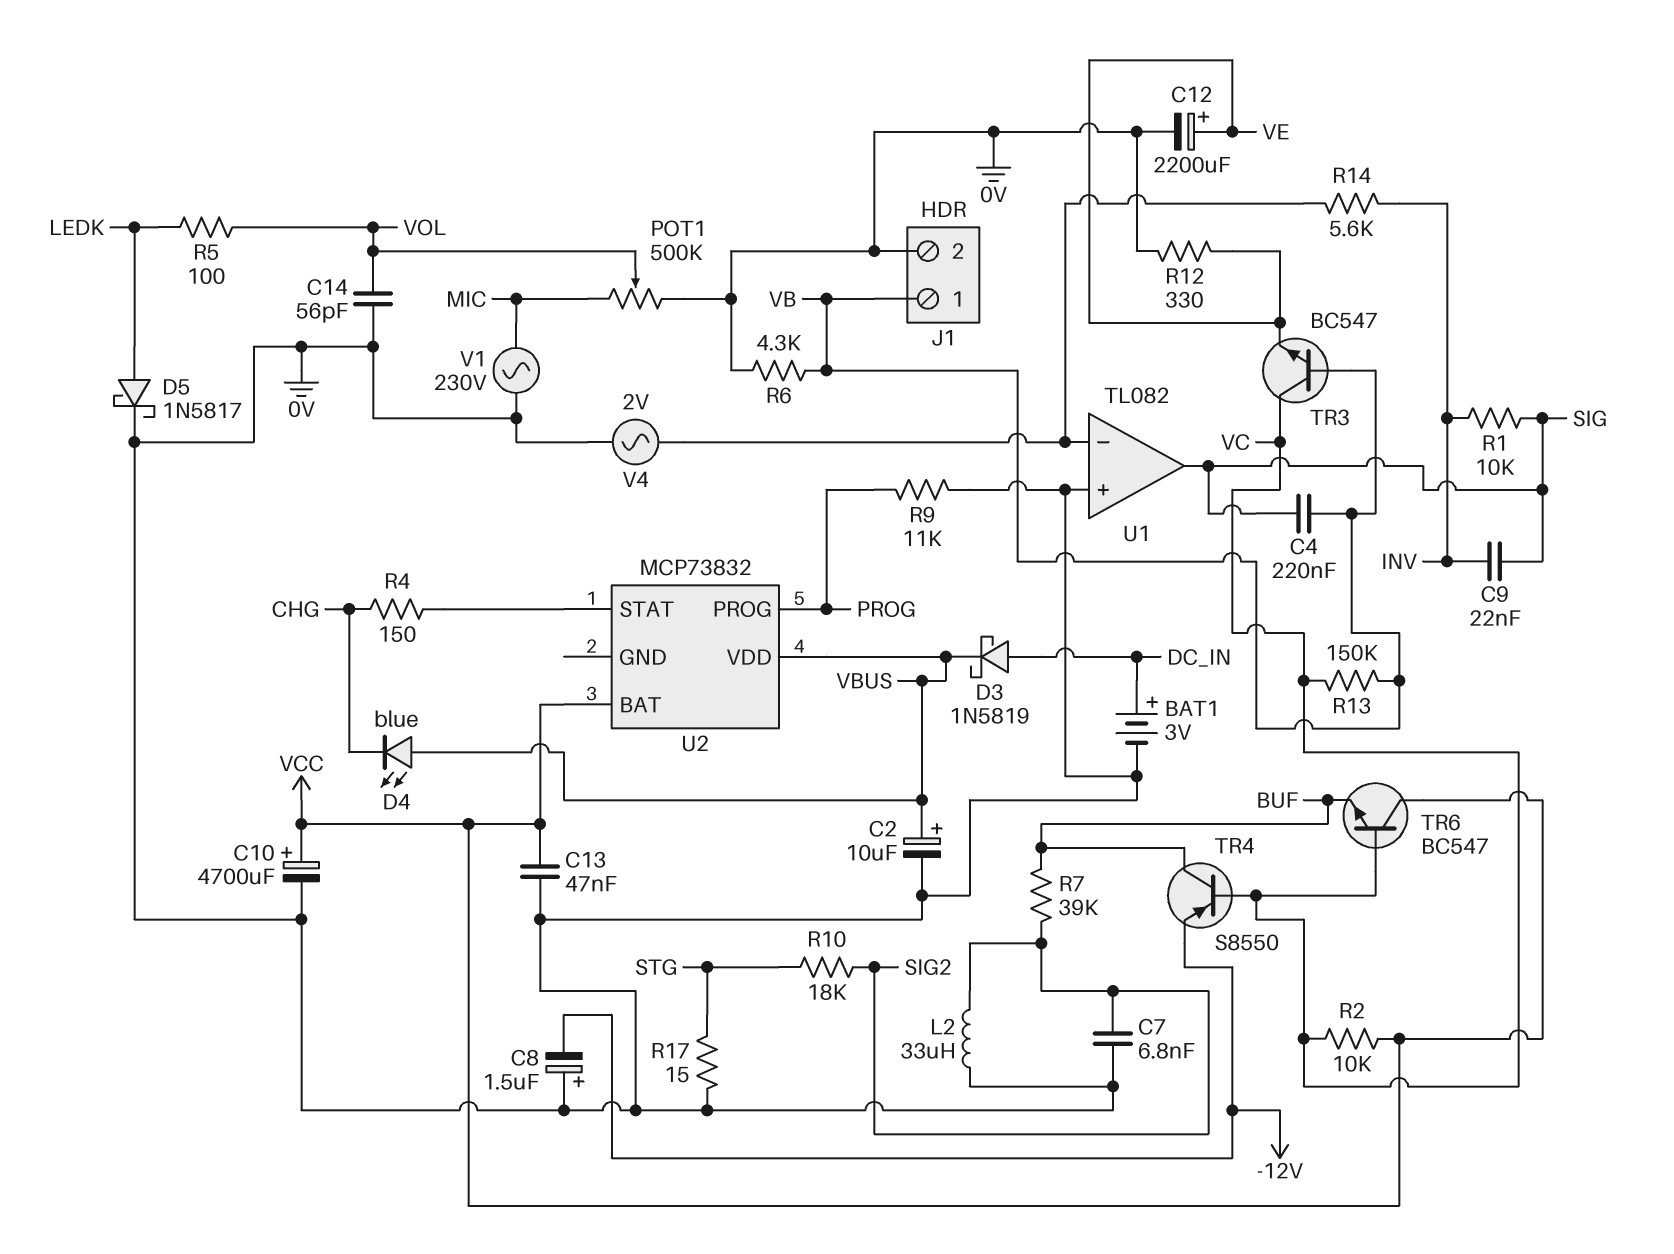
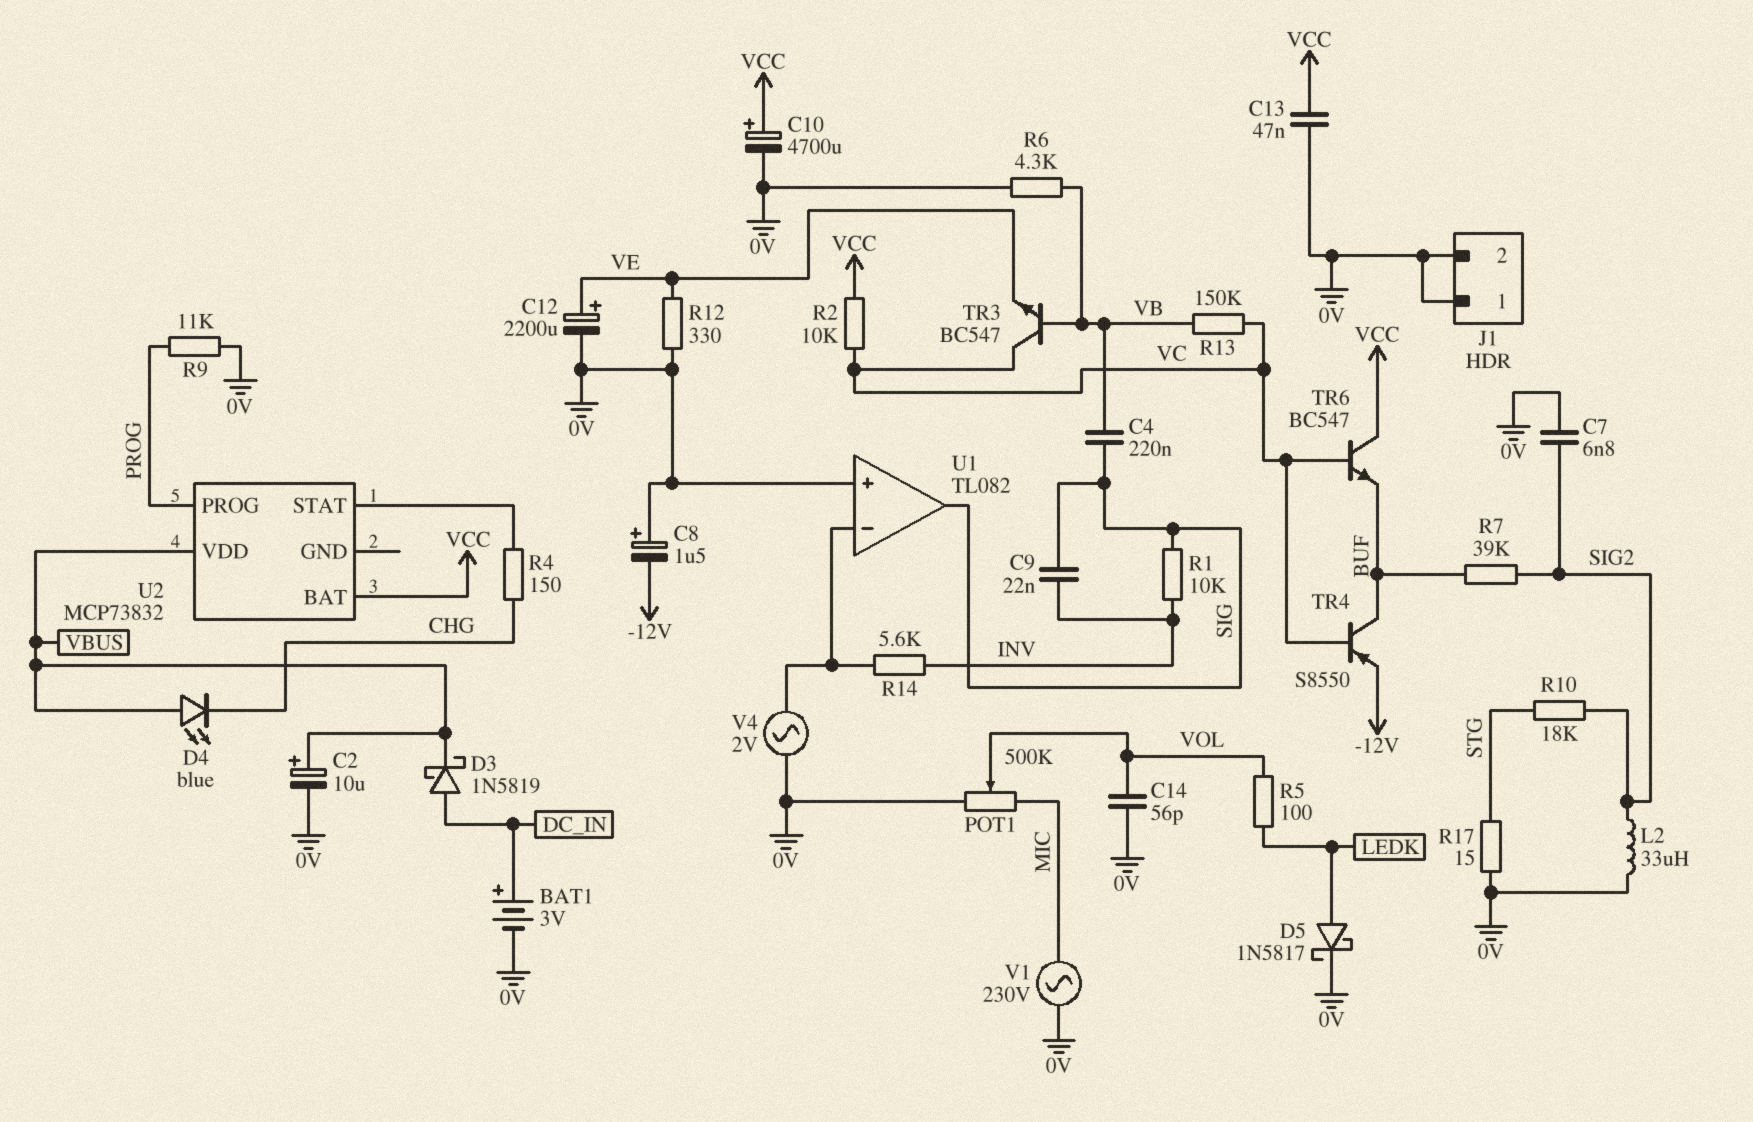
J1 pin 1: VB -> 0V

